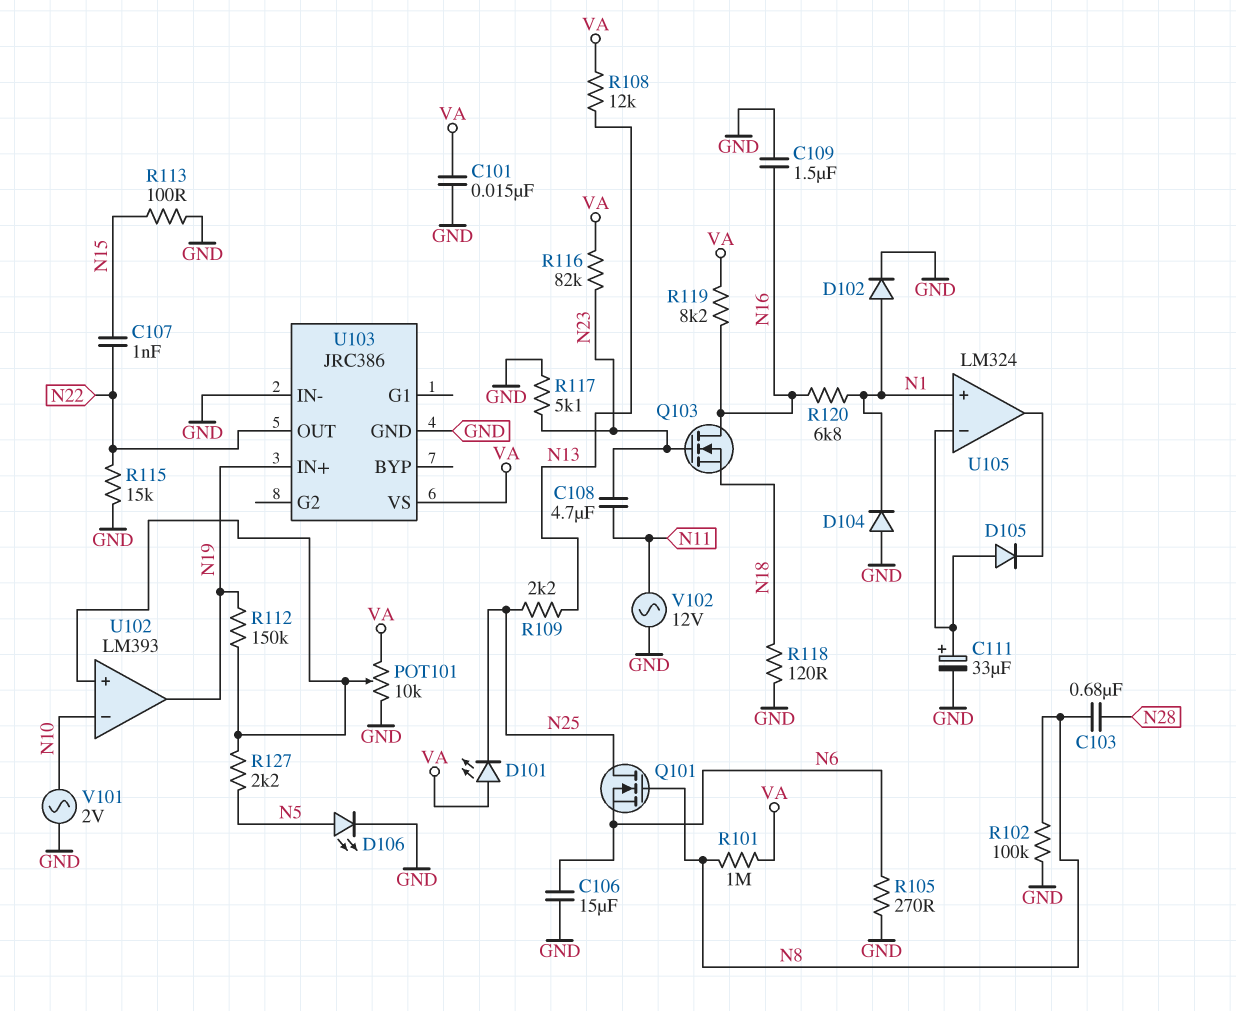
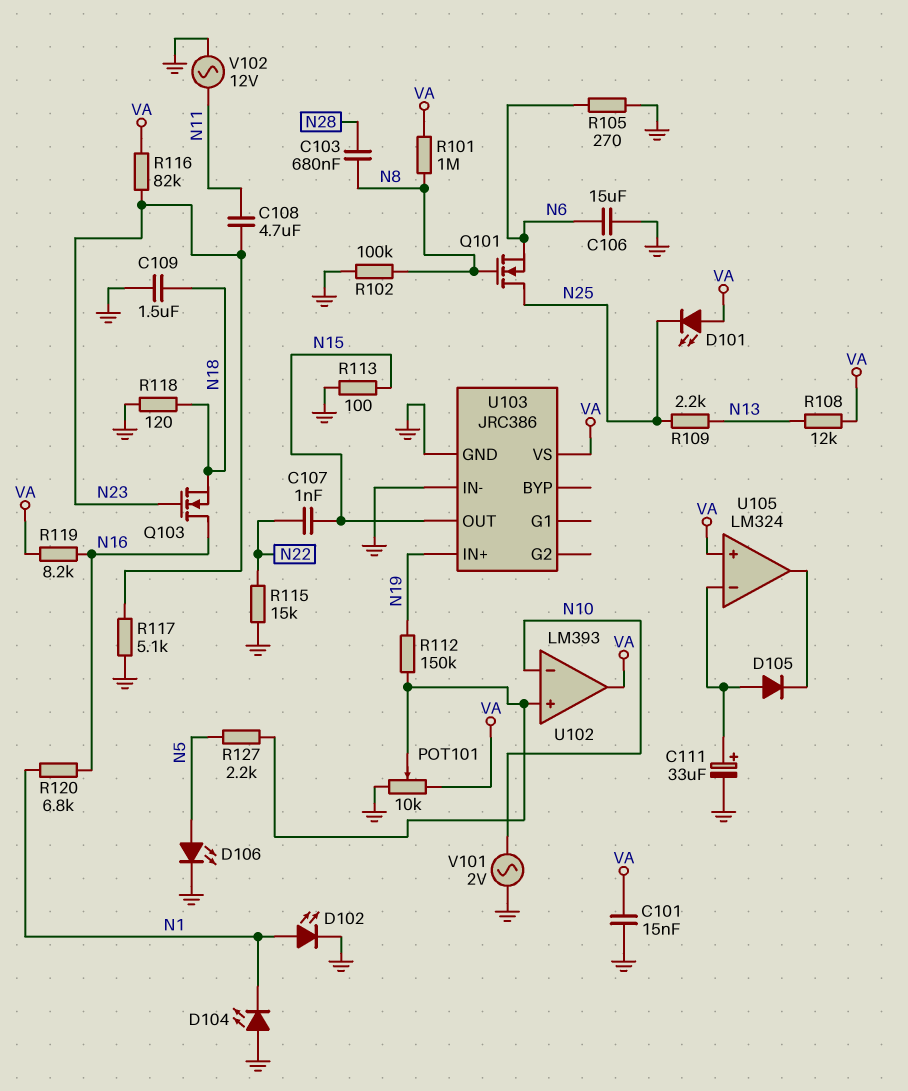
C109: 1.5uF (GND, N16) -> 1.5uF (GND, N18)
D102: diode (A N1, K GND) -> LED (A N1, K GND)
D104: diode (A GND, K N1) -> LED (A GND, K N1)
U102 pin out: N19 -> VA
U103 pin OUT: N22 -> N15
U105 pin in+: N1 -> VA

